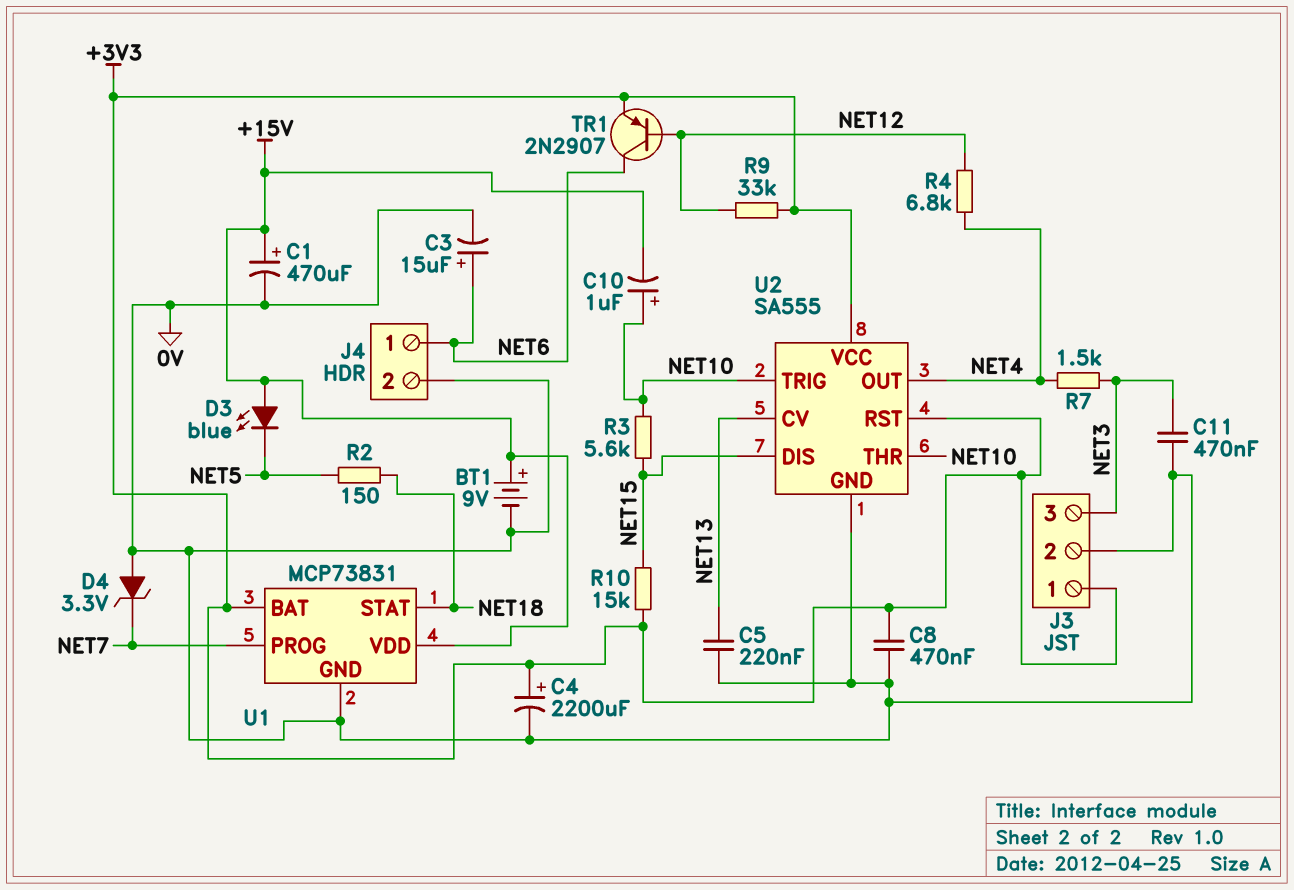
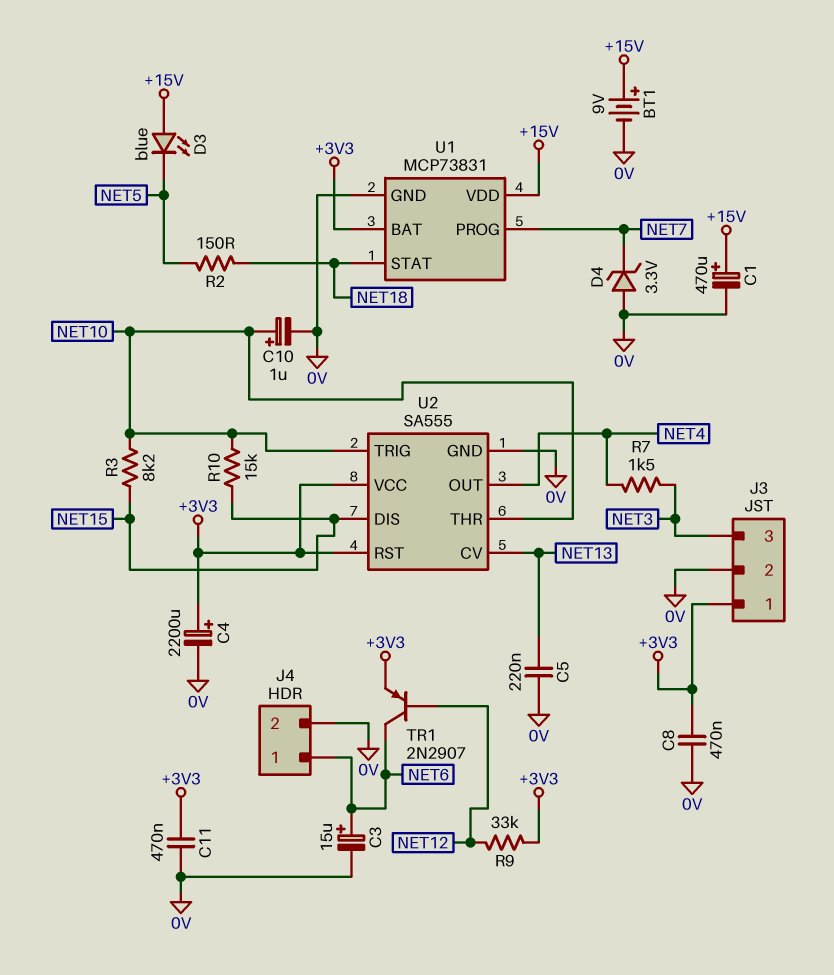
C10: 1uF (plus NET10, minus +15V) -> 1uF (plus NET10, minus 0V)
C11: 470nF (0V, NET3) -> 470nF (+3V3, 0V)
R3: 5.6k (NET10, NET15) -> 8.2k (NET10, NET15)
R4: 6.8k (NET4, NET12) -> none
R10: 15k (+3V3, NET15) -> 15k (NET10, NET15)

